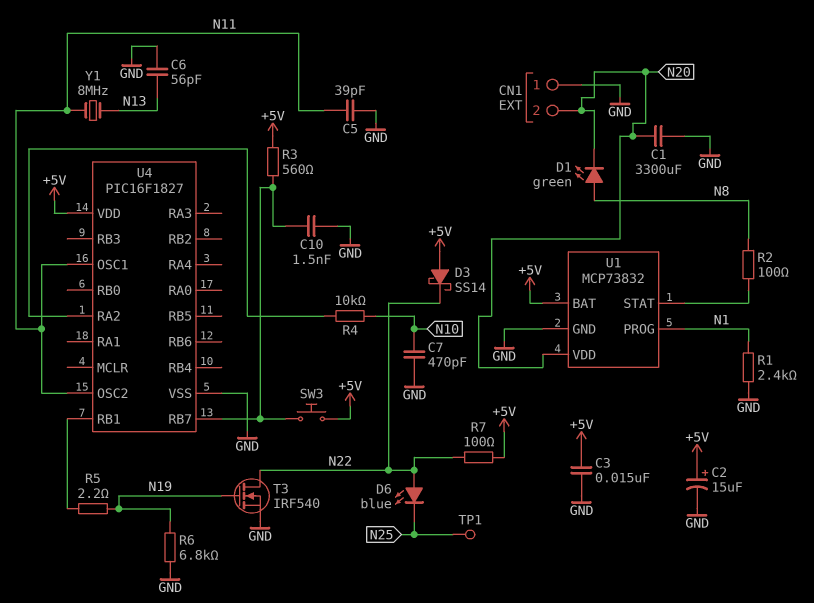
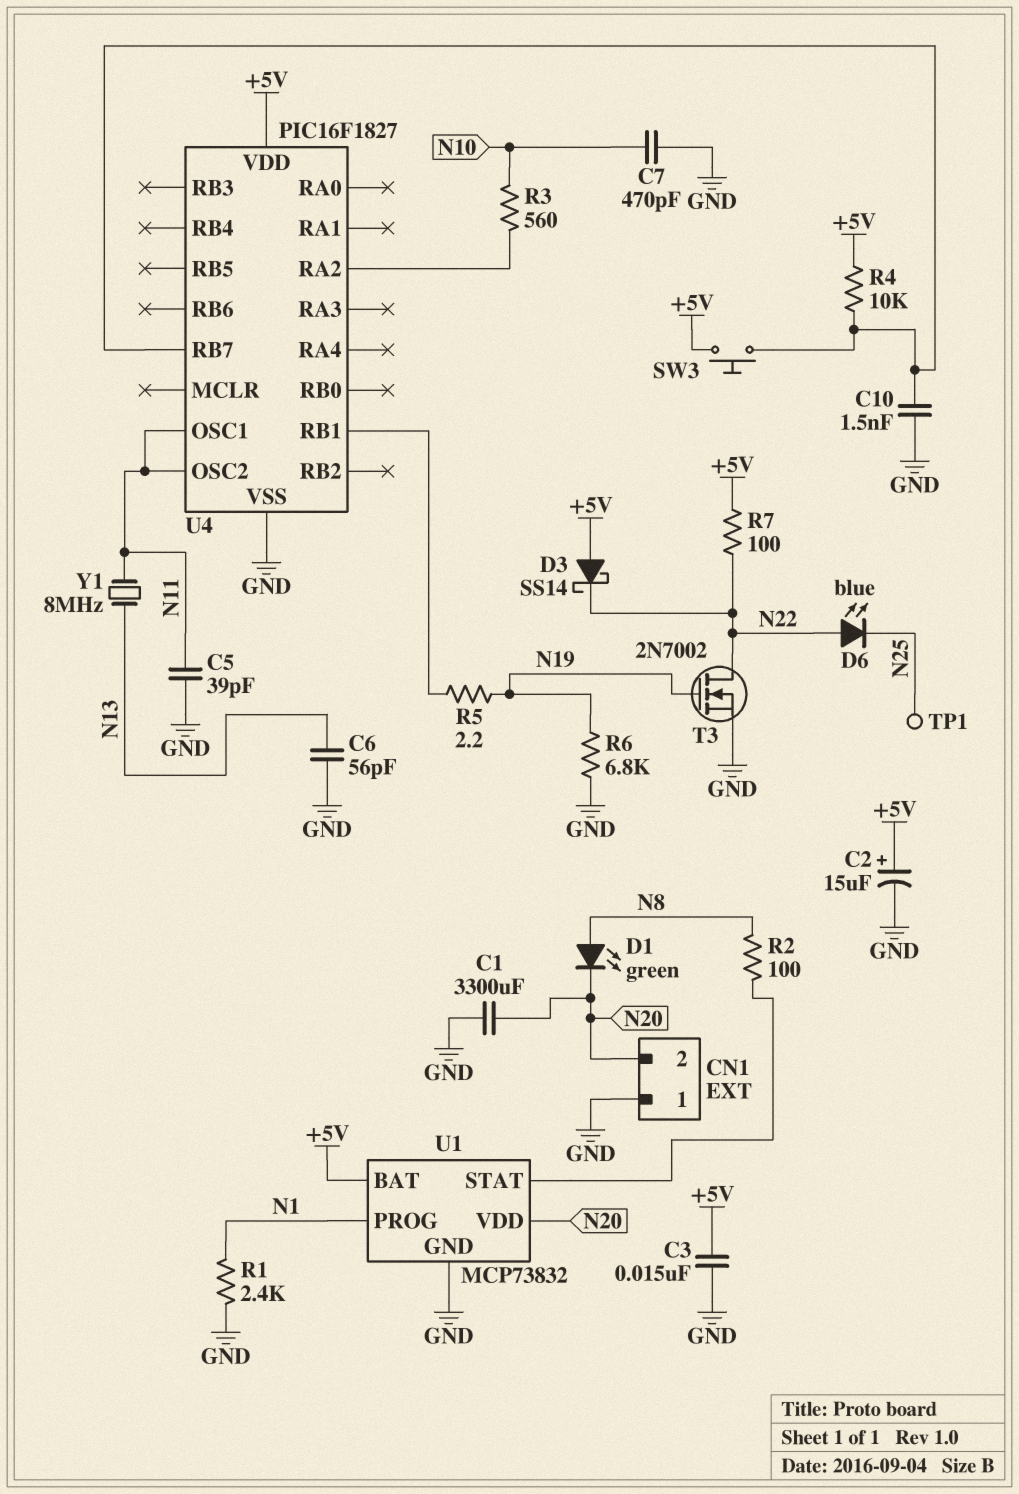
R3: 560 (+5V, U4/RB7) -> 560 (N10, U4/RA2)
R4: 10k (N10, U4/RA2) -> 10k (+5V, U4/RB7)
T3: NMOS IRF540 (G N19, D N22, S GND) -> NMOS 2N7002 (G N19, D N22, S GND)

